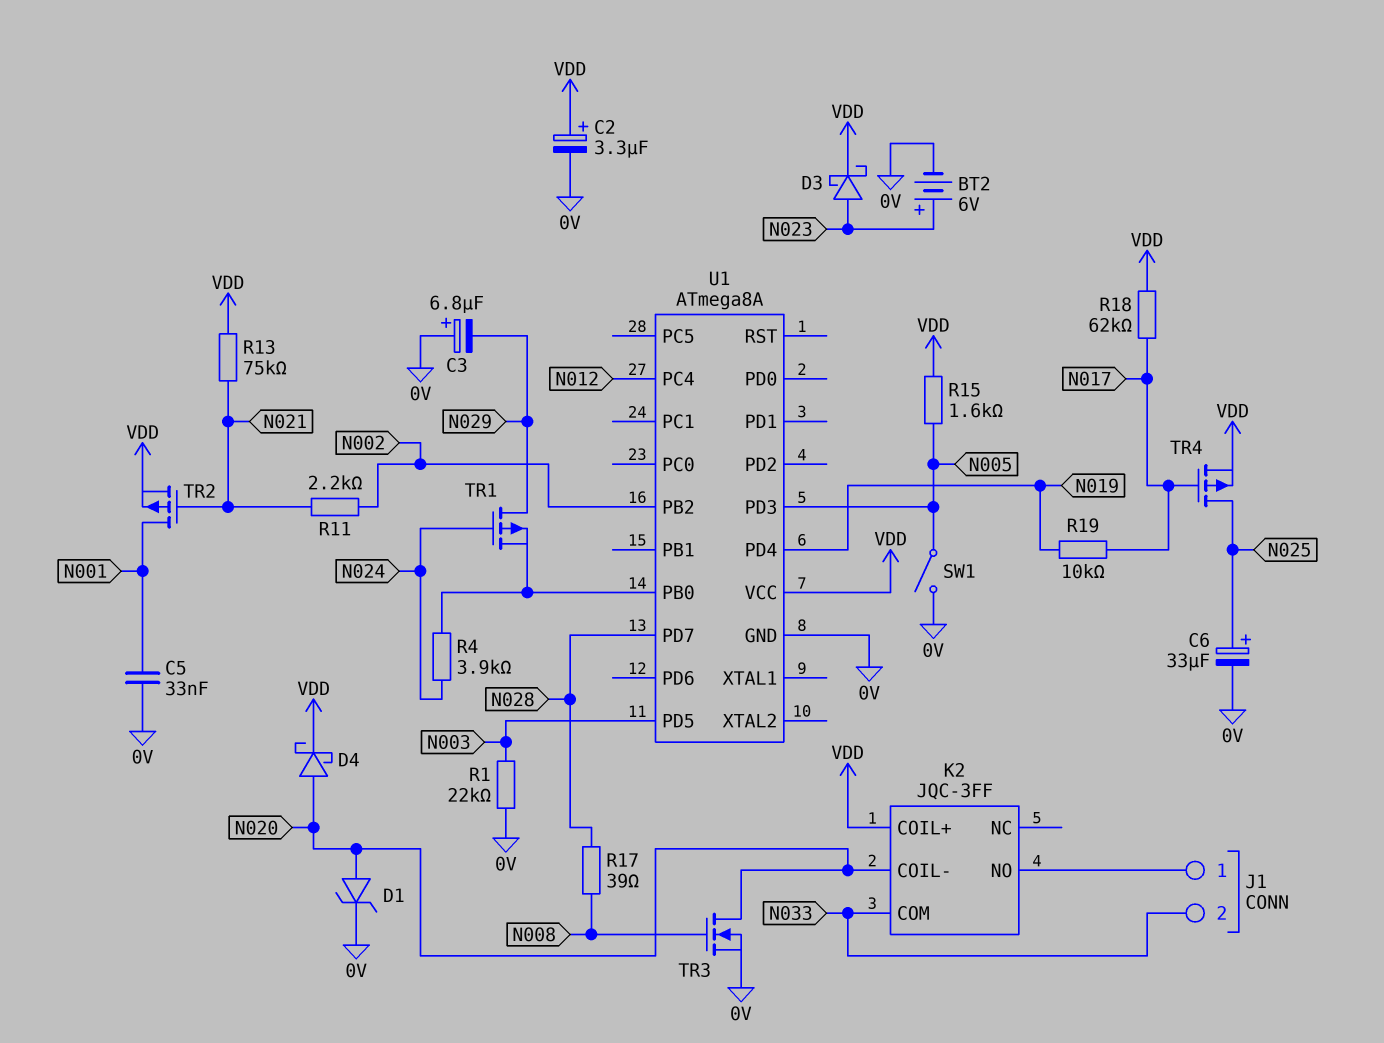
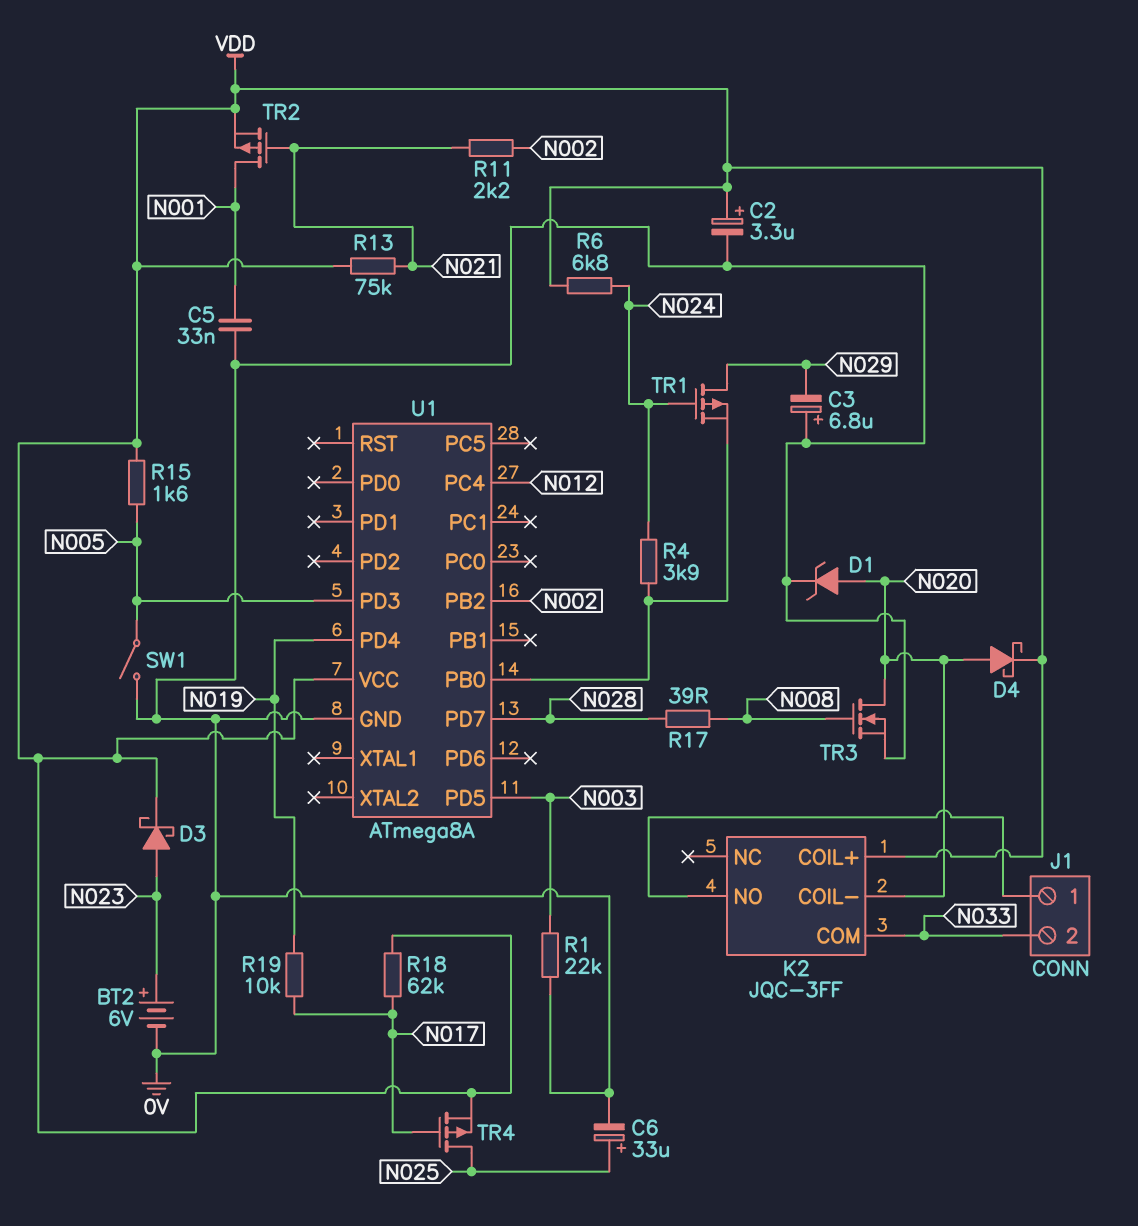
R6: none -> 6.8k (N024, VDD)

